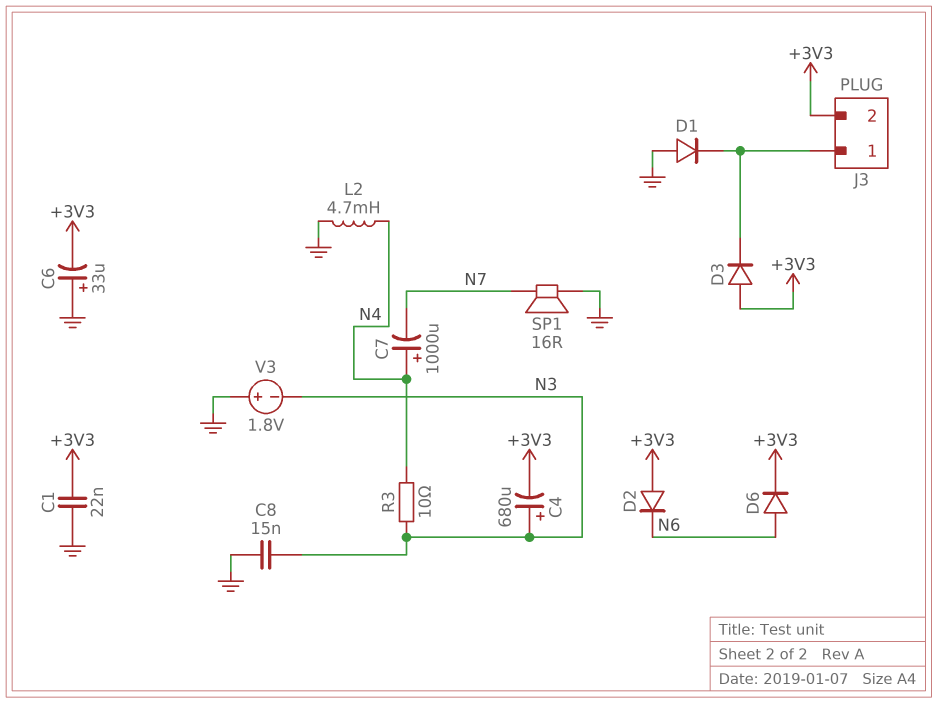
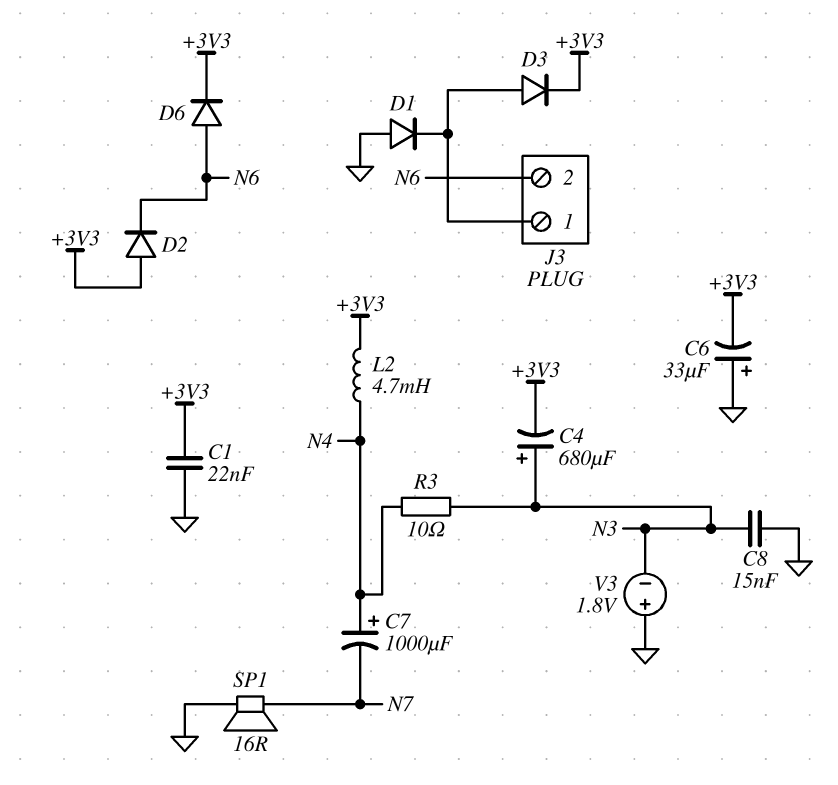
D3: diode (A +3V3, K J3/1) -> diode (A J3/1, K +3V3)
J3 pin 2: +3V3 -> N6
L2: 4.7mH (GND, N4) -> 4.7mH (+3V3, N4)

